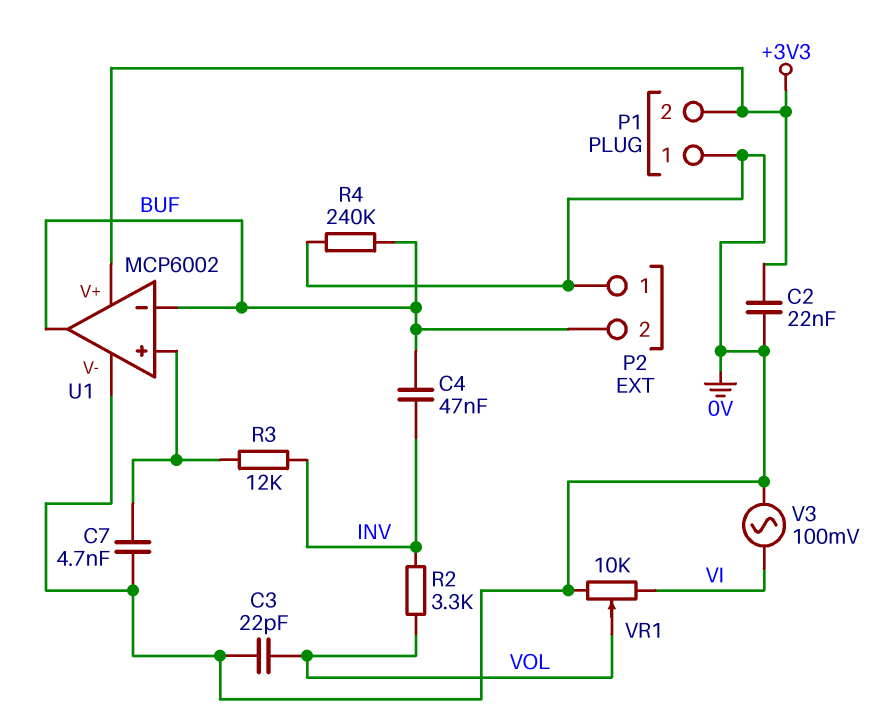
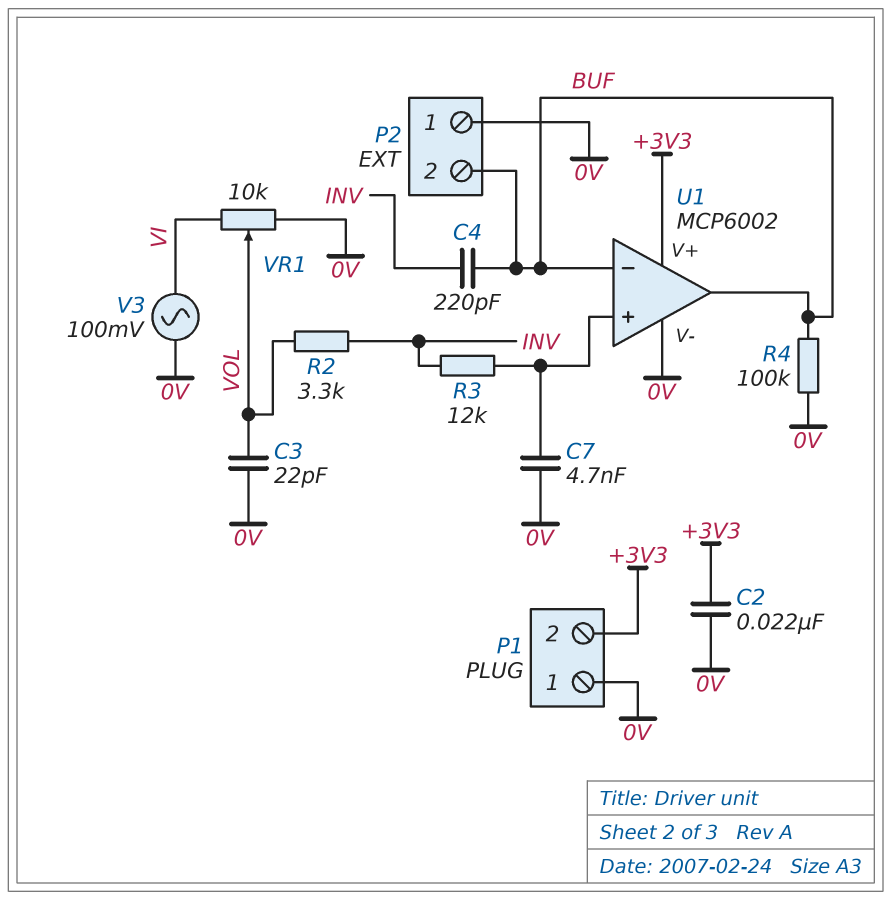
C4: 47nF (BUF, INV) -> 220pF (BUF, INV)
R4: 240k (0V, BUF) -> 100k (0V, BUF)

